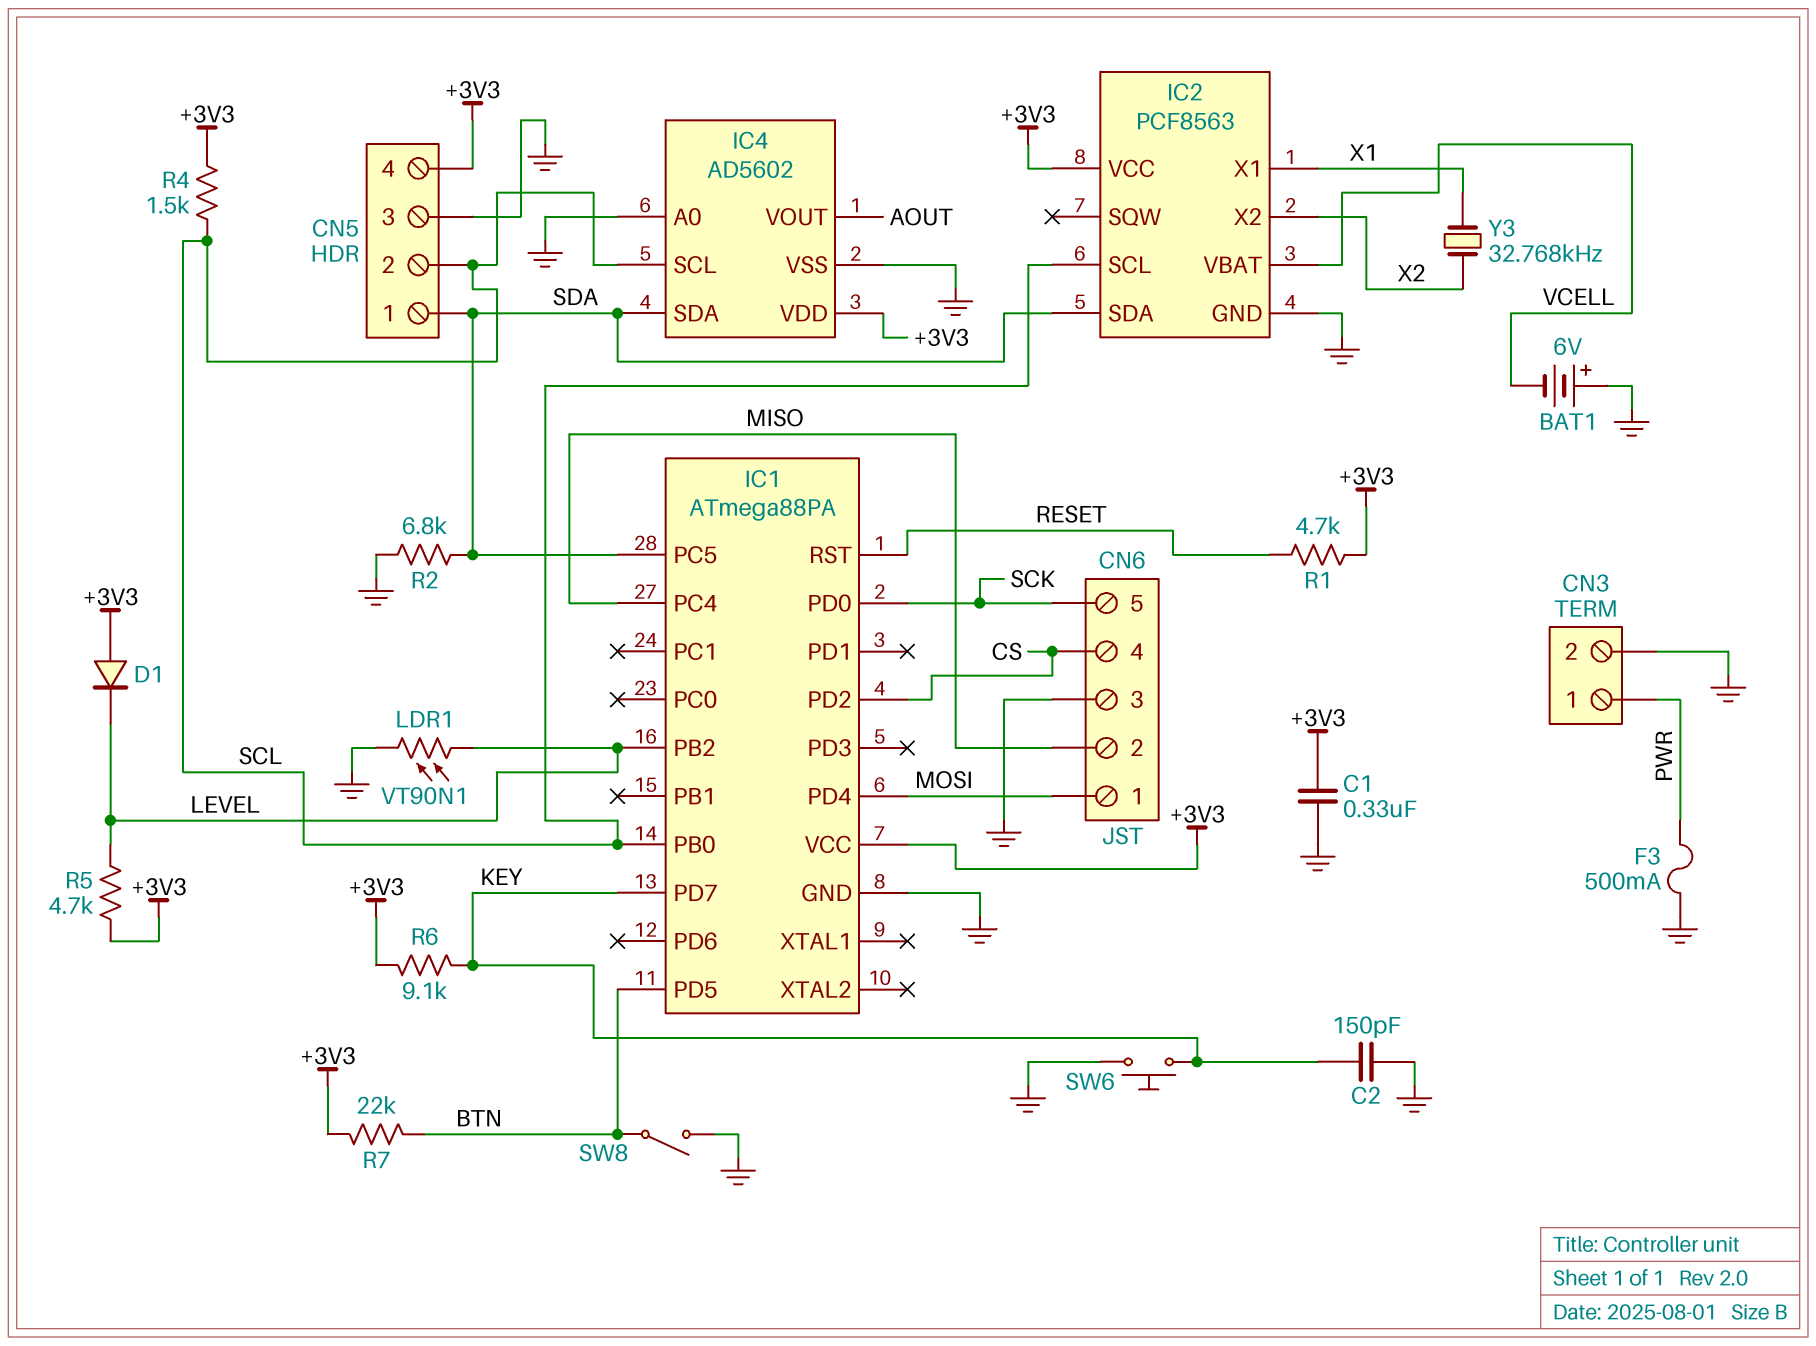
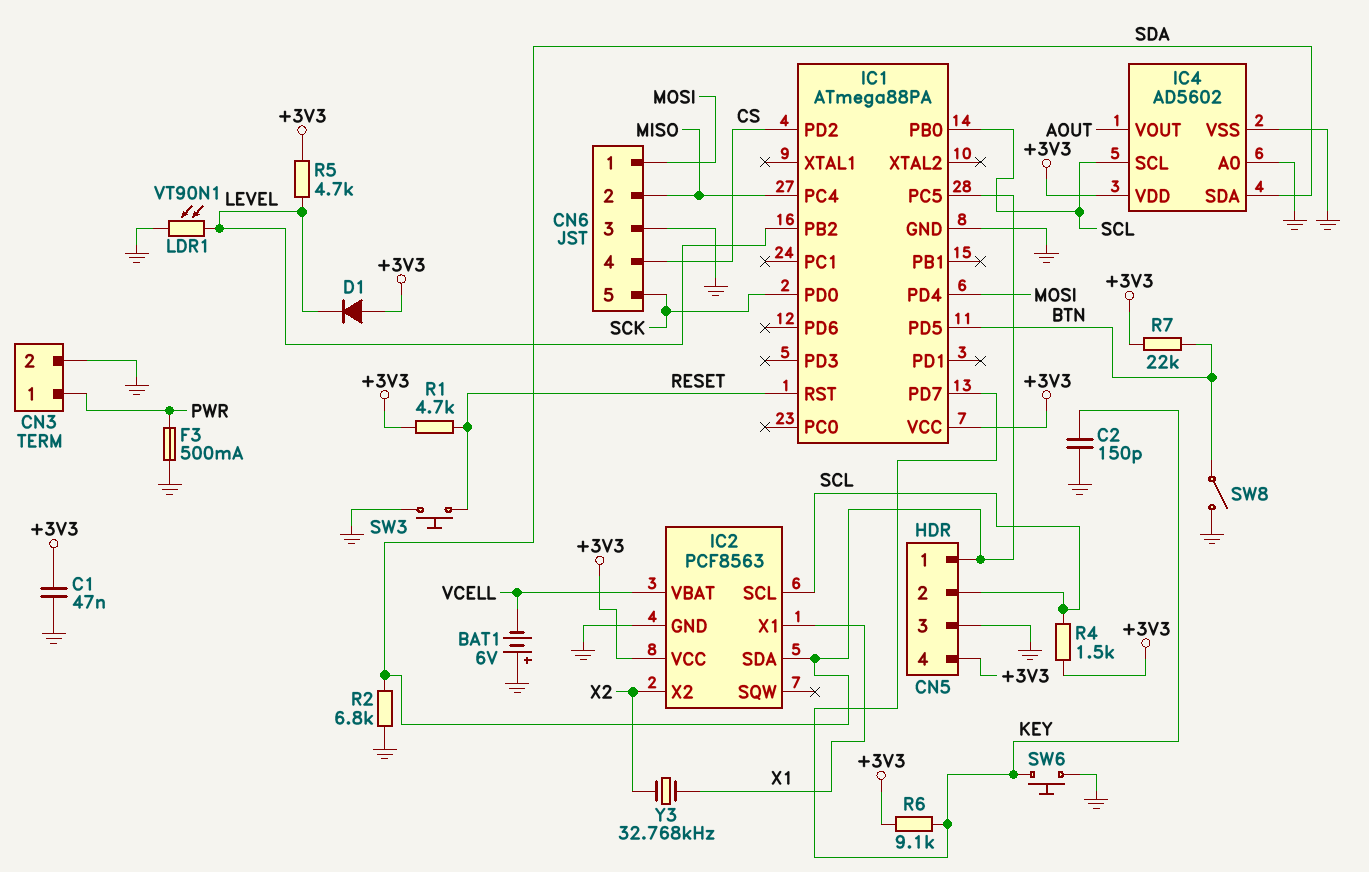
C1: 330nF (+3V3, GND) -> 47nF (+3V3, GND)
SW3: none -> button (GND, RESET)

